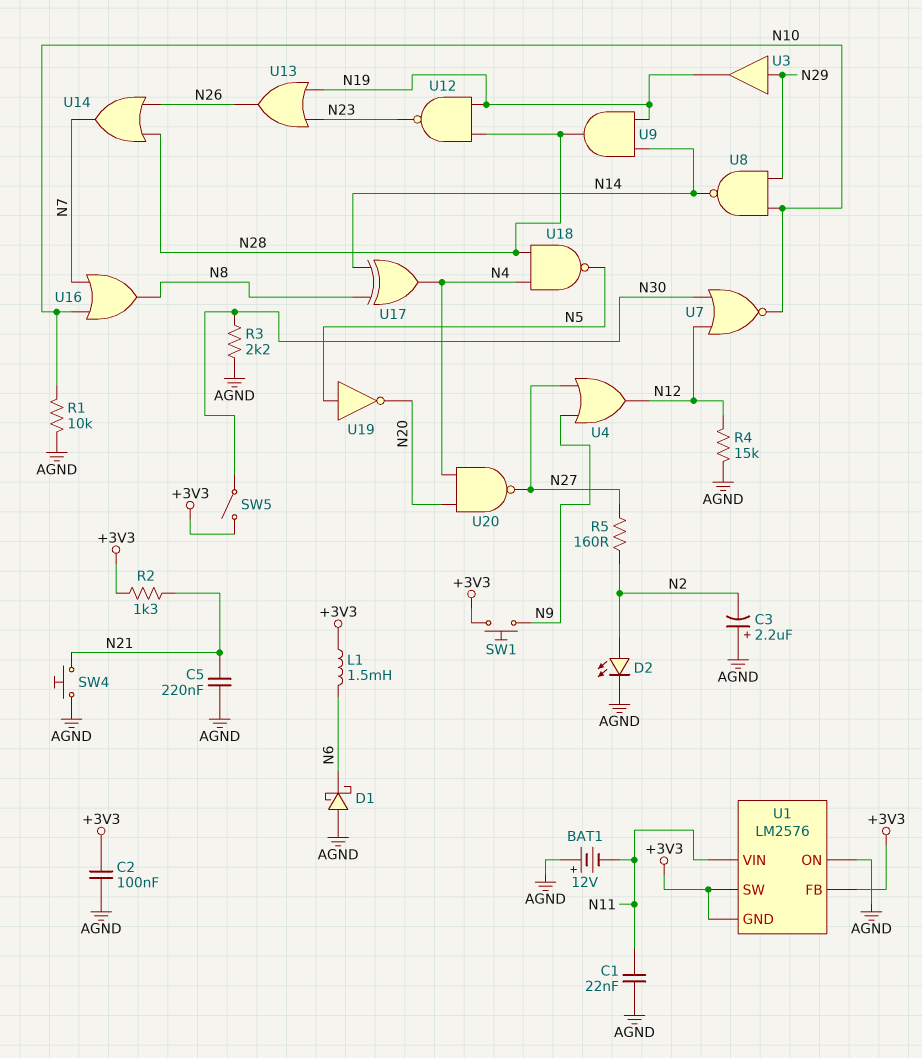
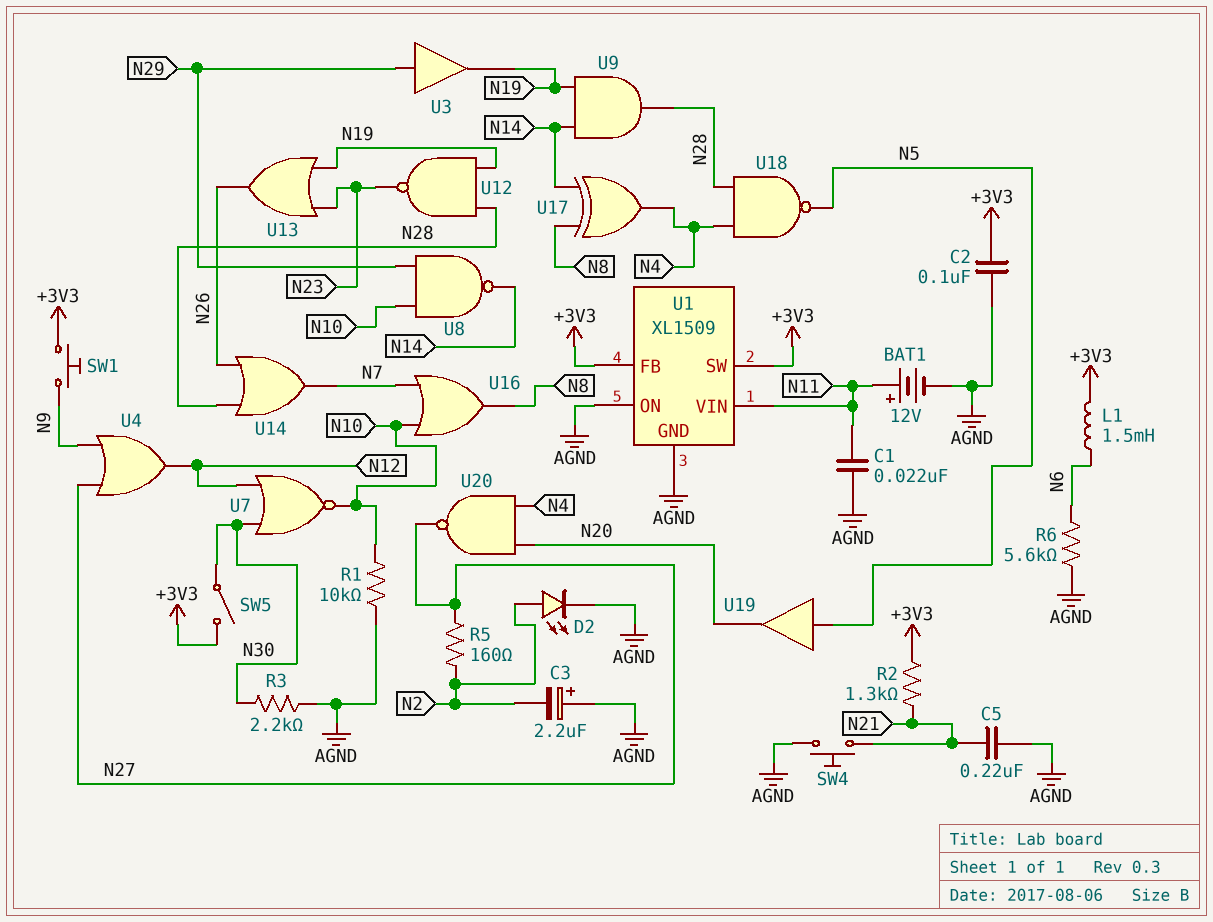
BAT1: 12V (plus AGND, minus N11) -> 12V (plus N11, minus AGND)
D1: schottky (A AGND, K N6) -> none
R4: 15k (AGND, N12) -> none
R6: none -> 5.6k (AGND, N6)
U1: LM2576 -> XL1509
U1 pin GND: +3V3 -> AGND
U19: NOT (in N5, out N20) -> buffer (in N5, out N20)

